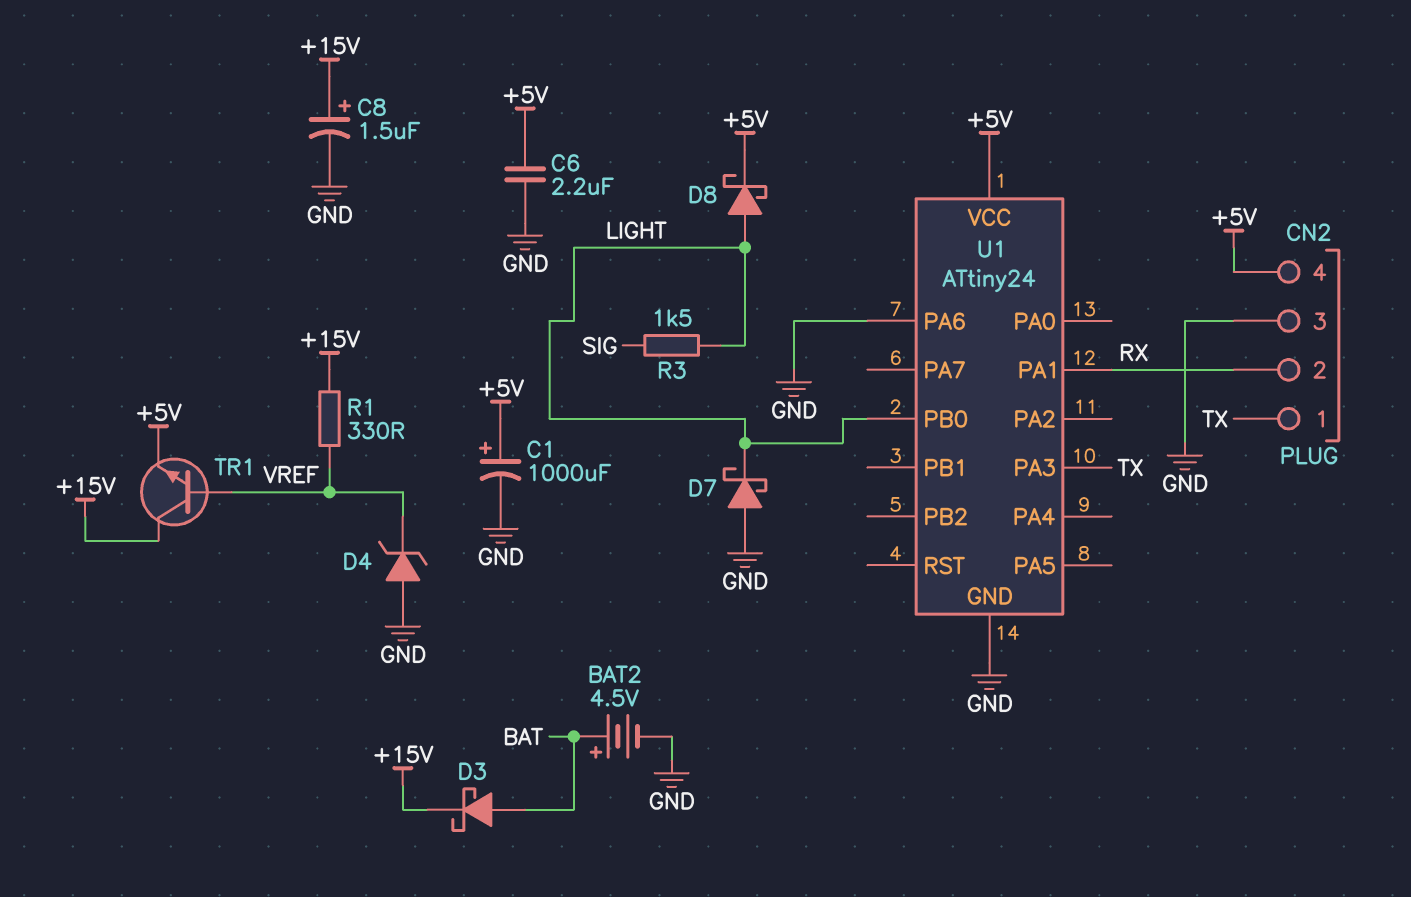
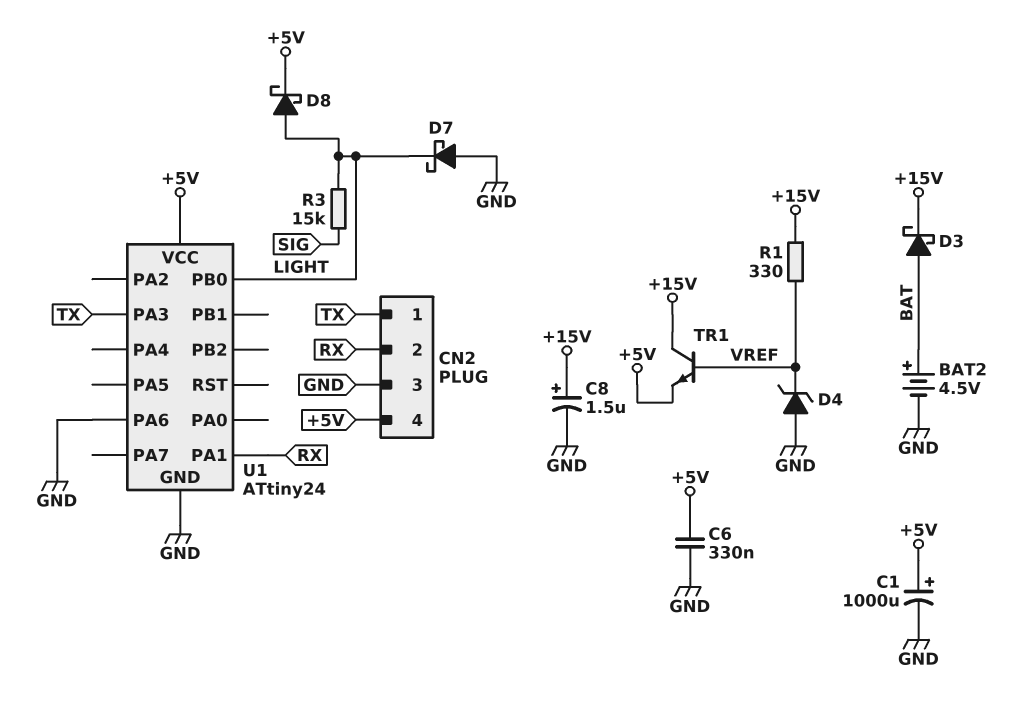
C6: 2.2uF (+5V, GND) -> 330nF (+5V, GND)
R3: 1.5k (LIGHT, SIG) -> 15k (LIGHT, SIG)

